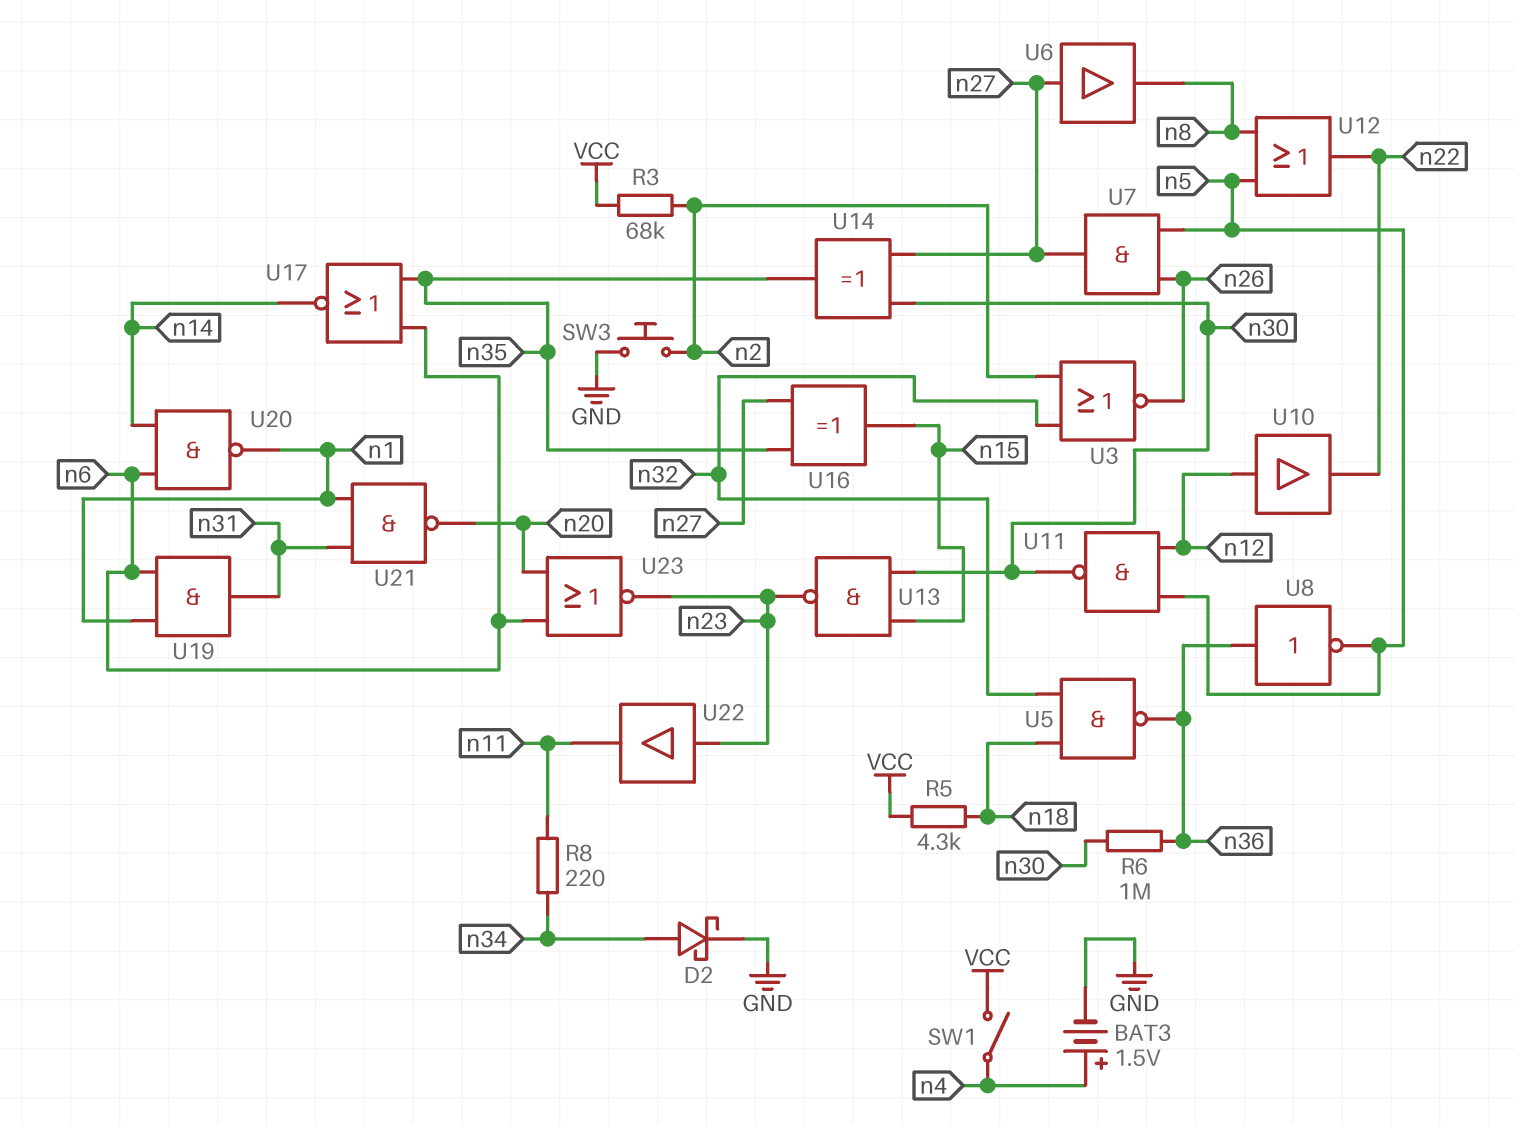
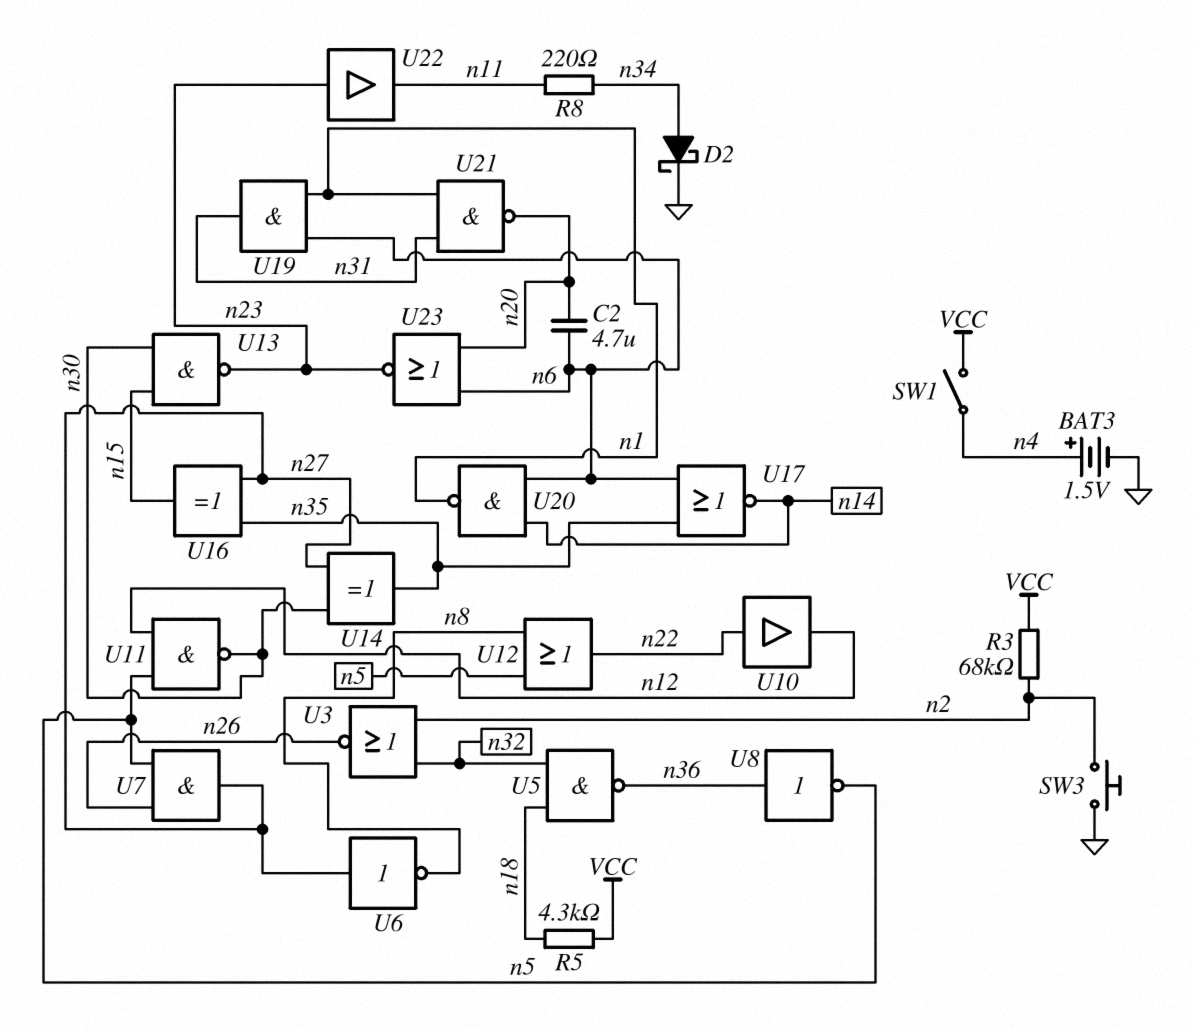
C2: none -> 4.7uF (n6, n20)
R6: 1M (n30, n36) -> none
U6: buffer (in n27, out n8) -> NOT (in n27, out n8)
U10: buffer (in n12, out n22) -> buffer (in n22, out n12)

